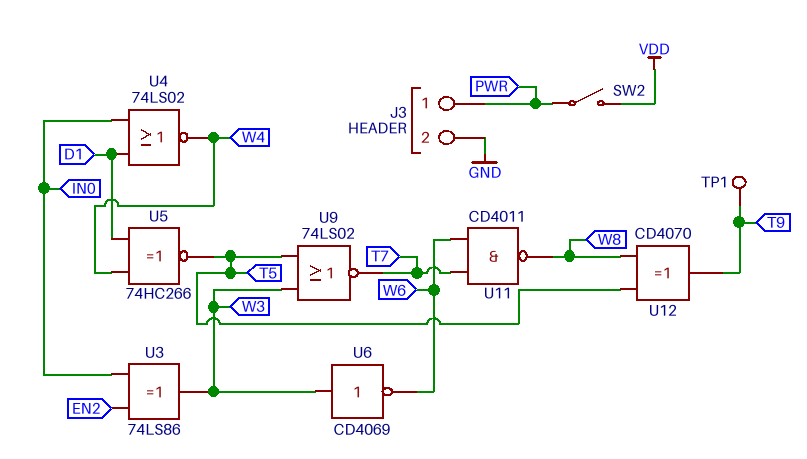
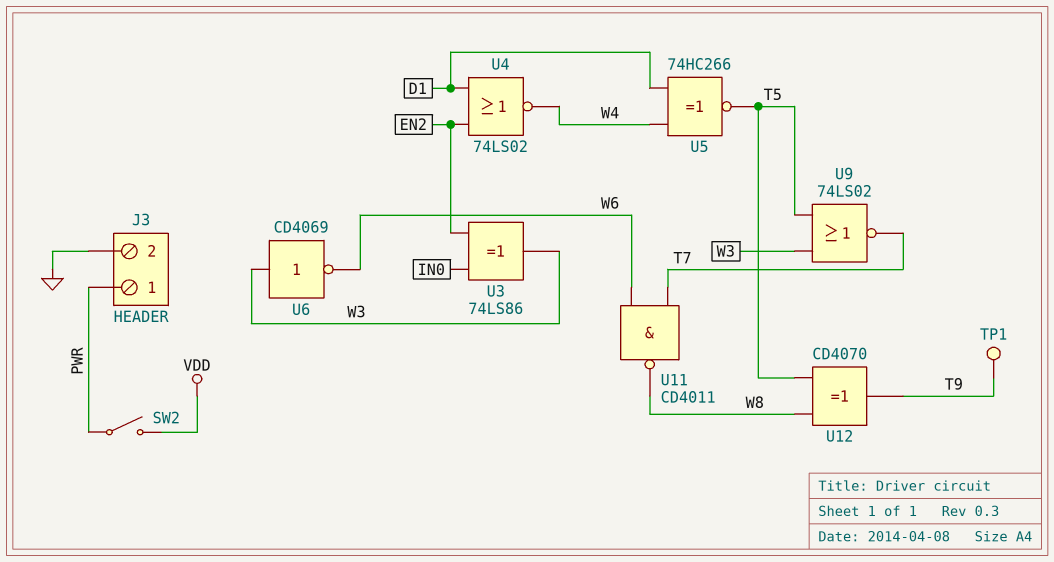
U4: NOR 74LS02 (in D1, in IN0, out W4) -> NOR 74LS02 (in D1, in EN2, out W4)

